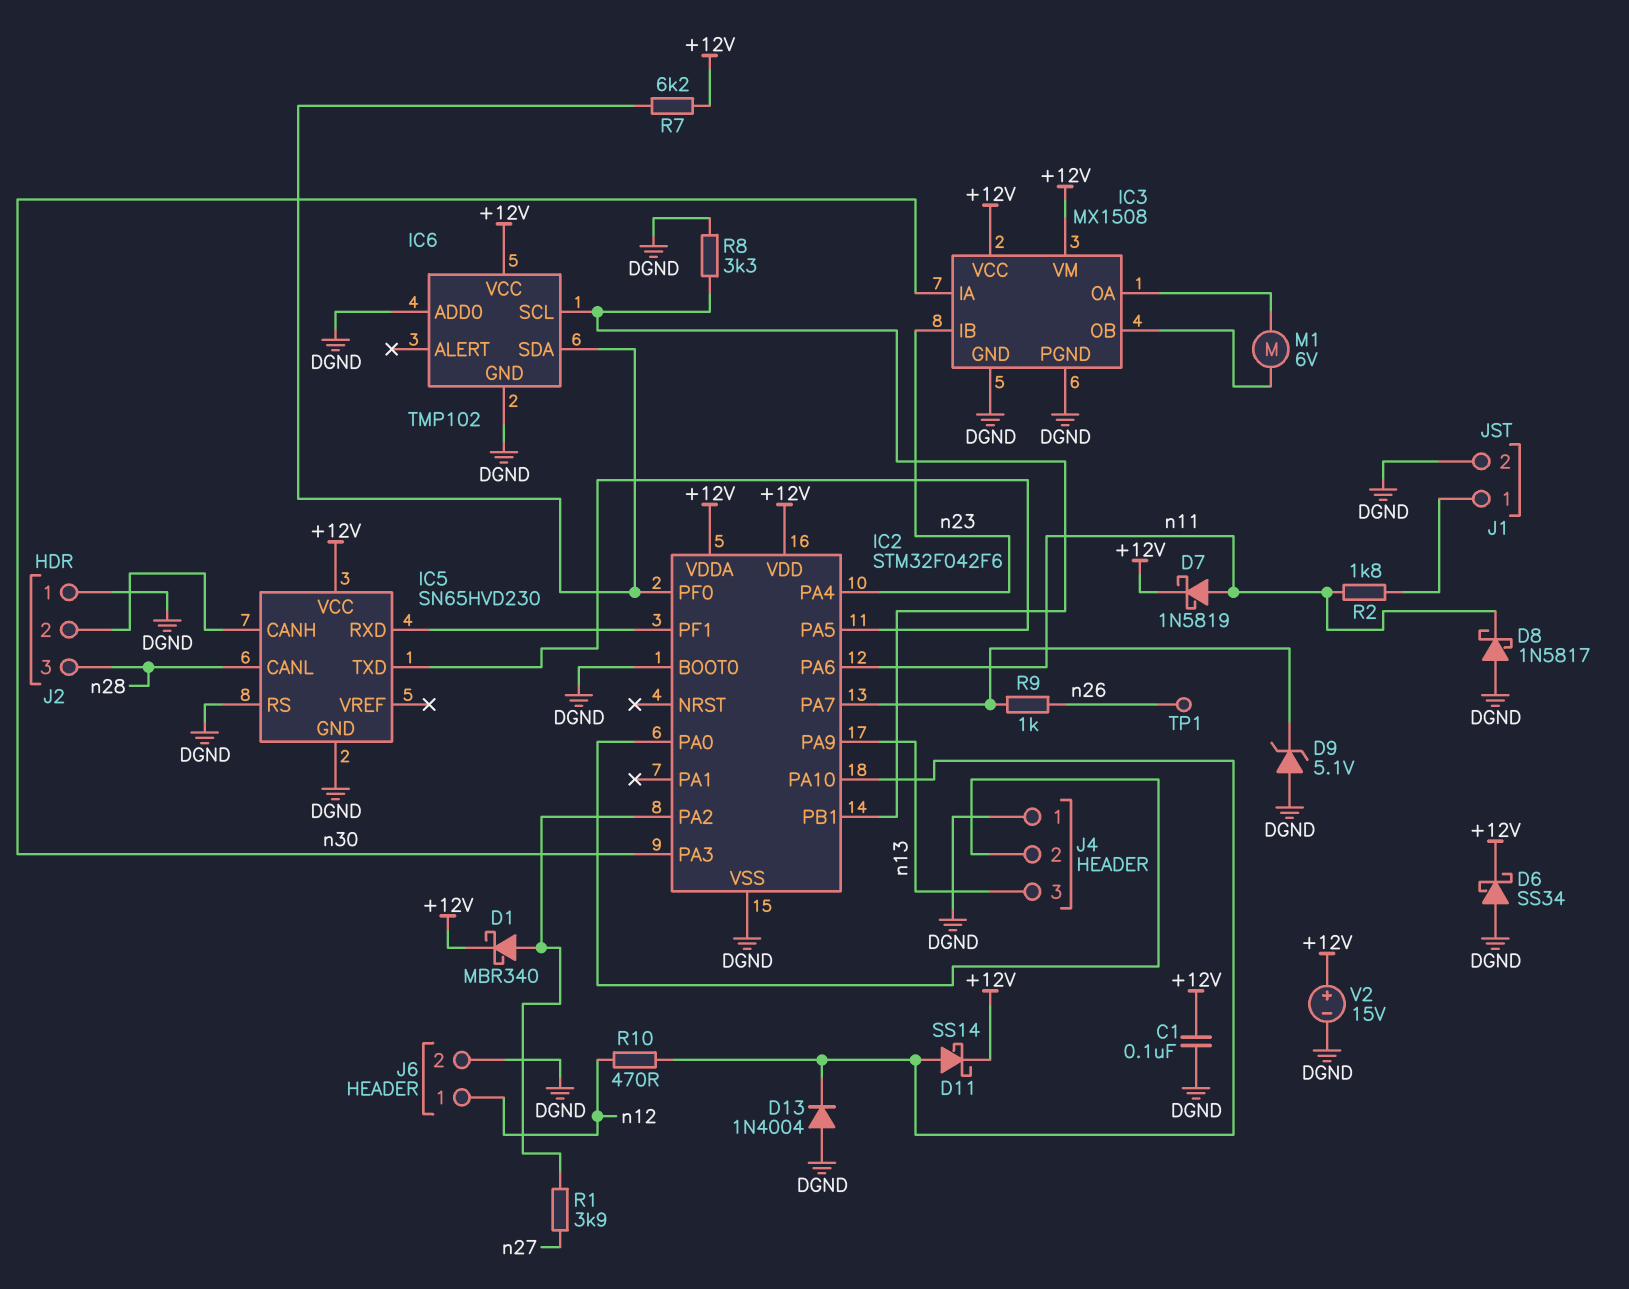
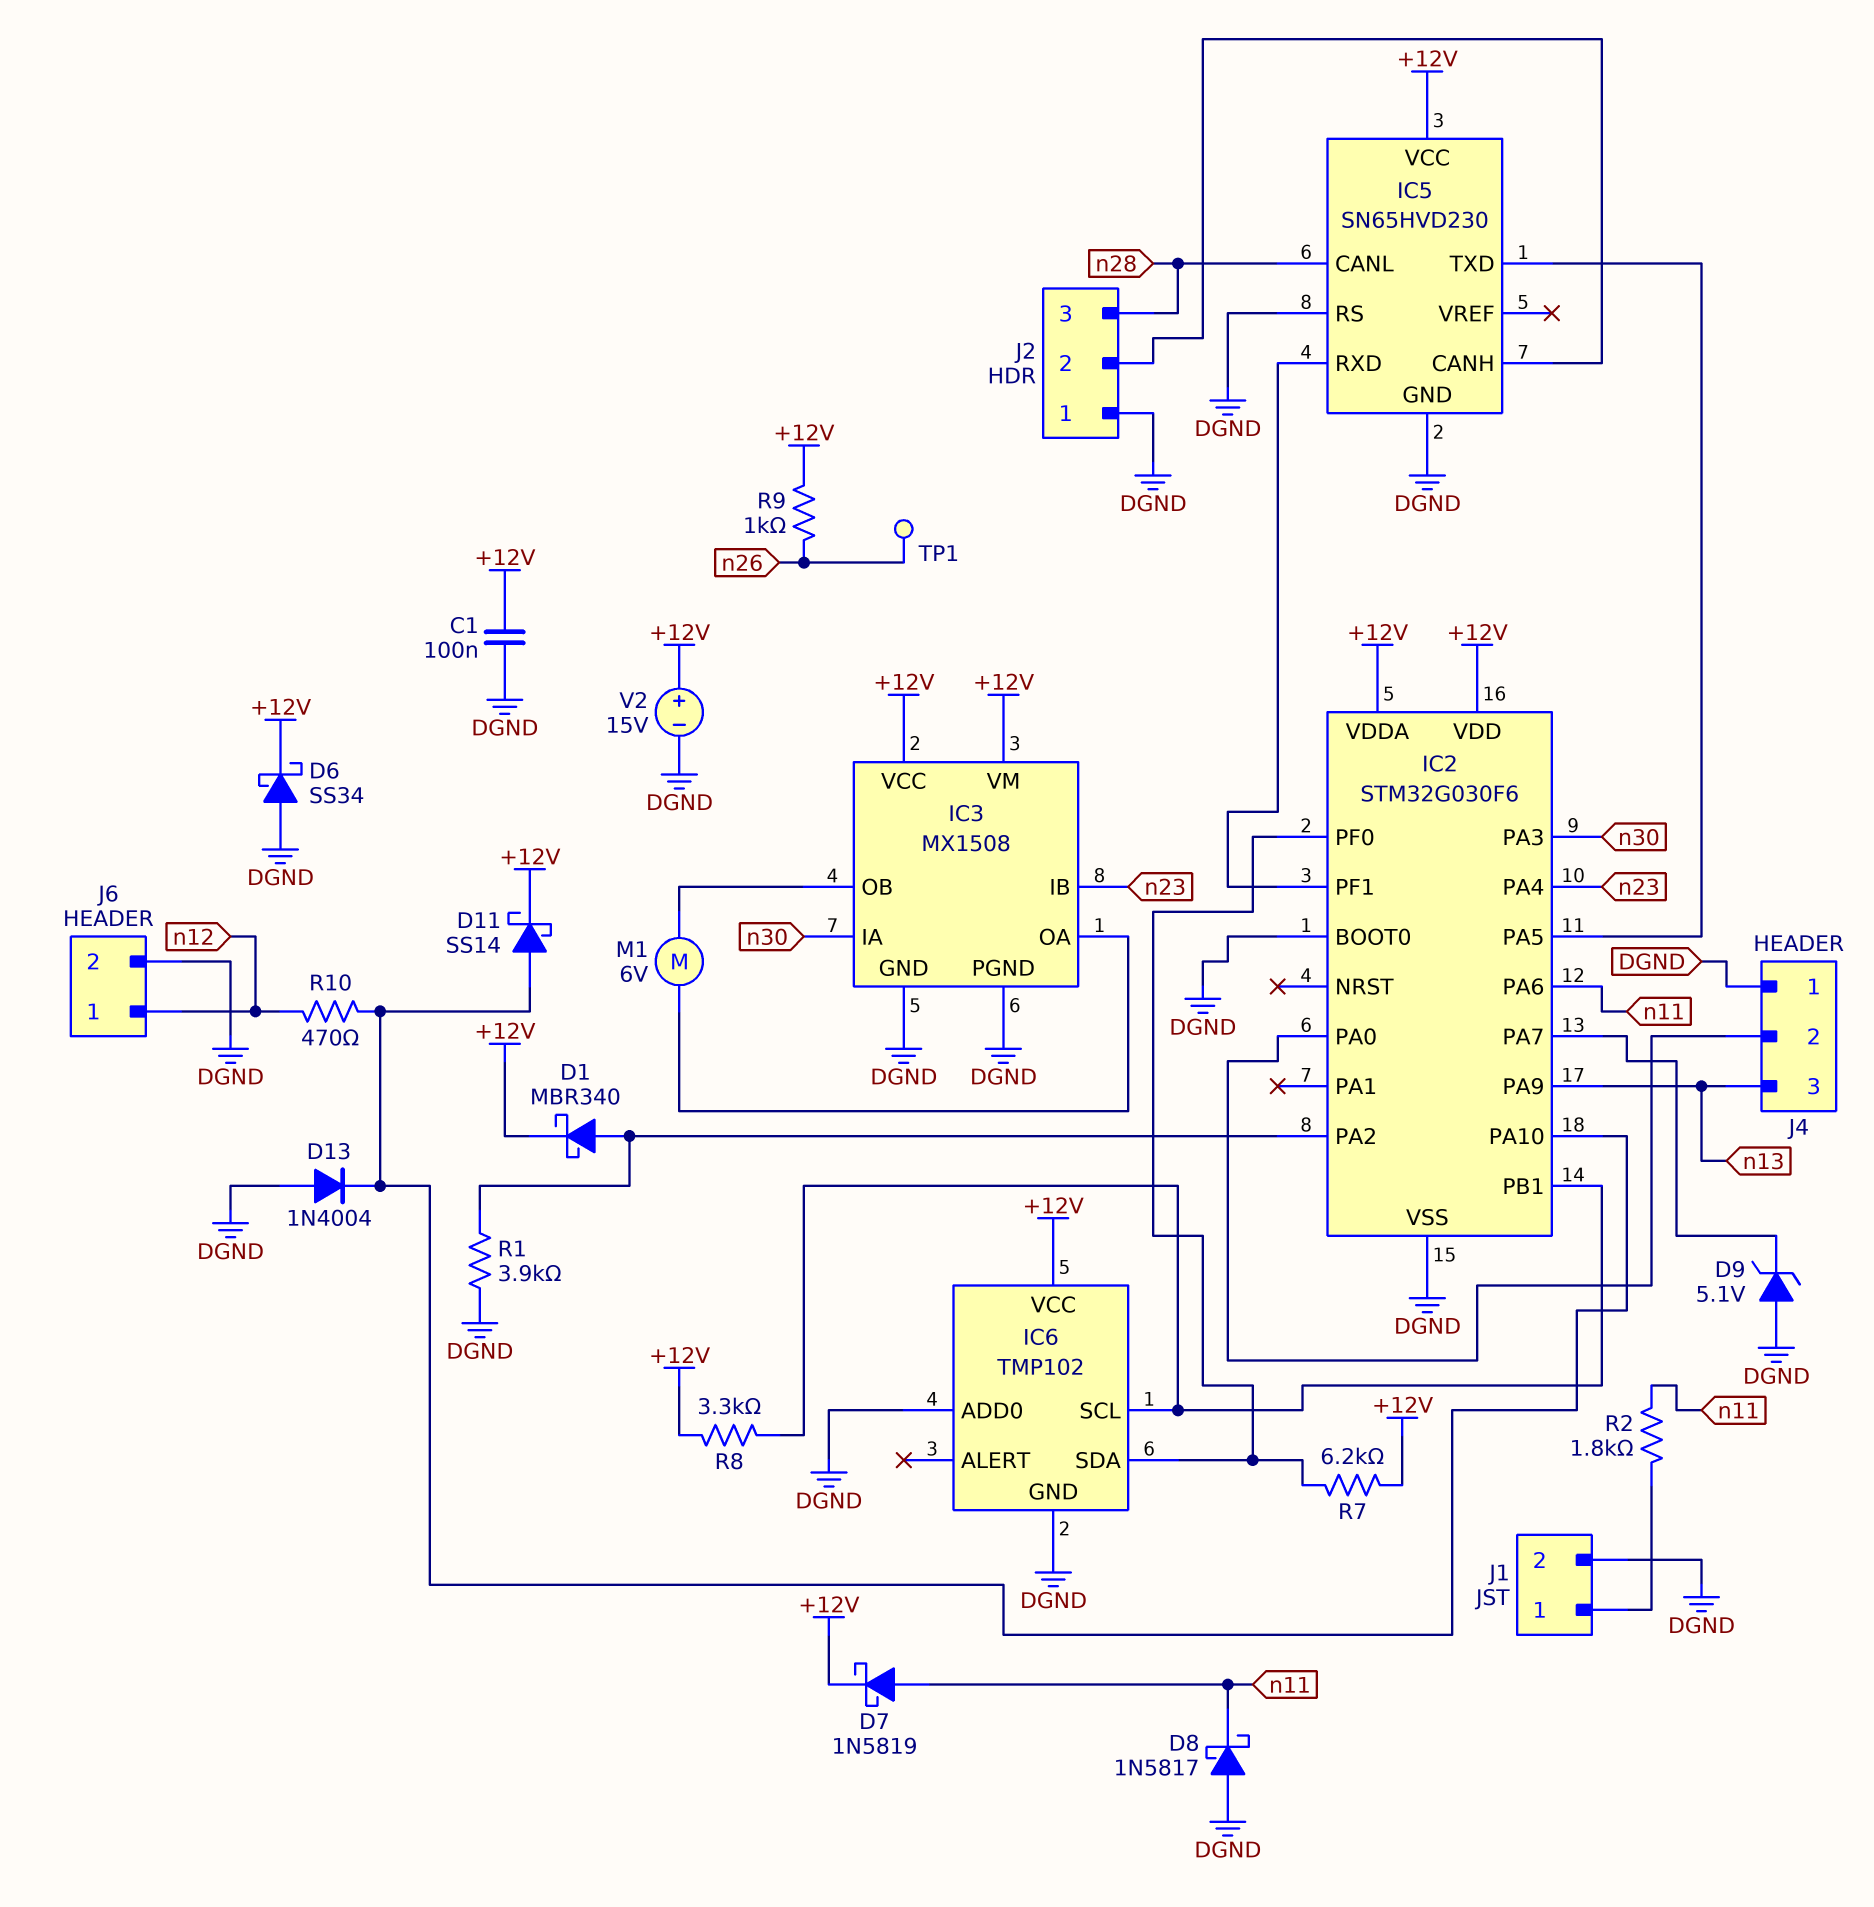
IC2: STM32F042F6 -> STM32G030F6
R1: 3.9k (IC2/PA2, n27) -> 3.9k (DGND, IC2/PA2)
R8: 3.3k (DGND, IC2/PB1) -> 3.3k (+12V, IC2/PB1)
R9: 1k (IC2/PA7, n26) -> 1k (+12V, n26)

